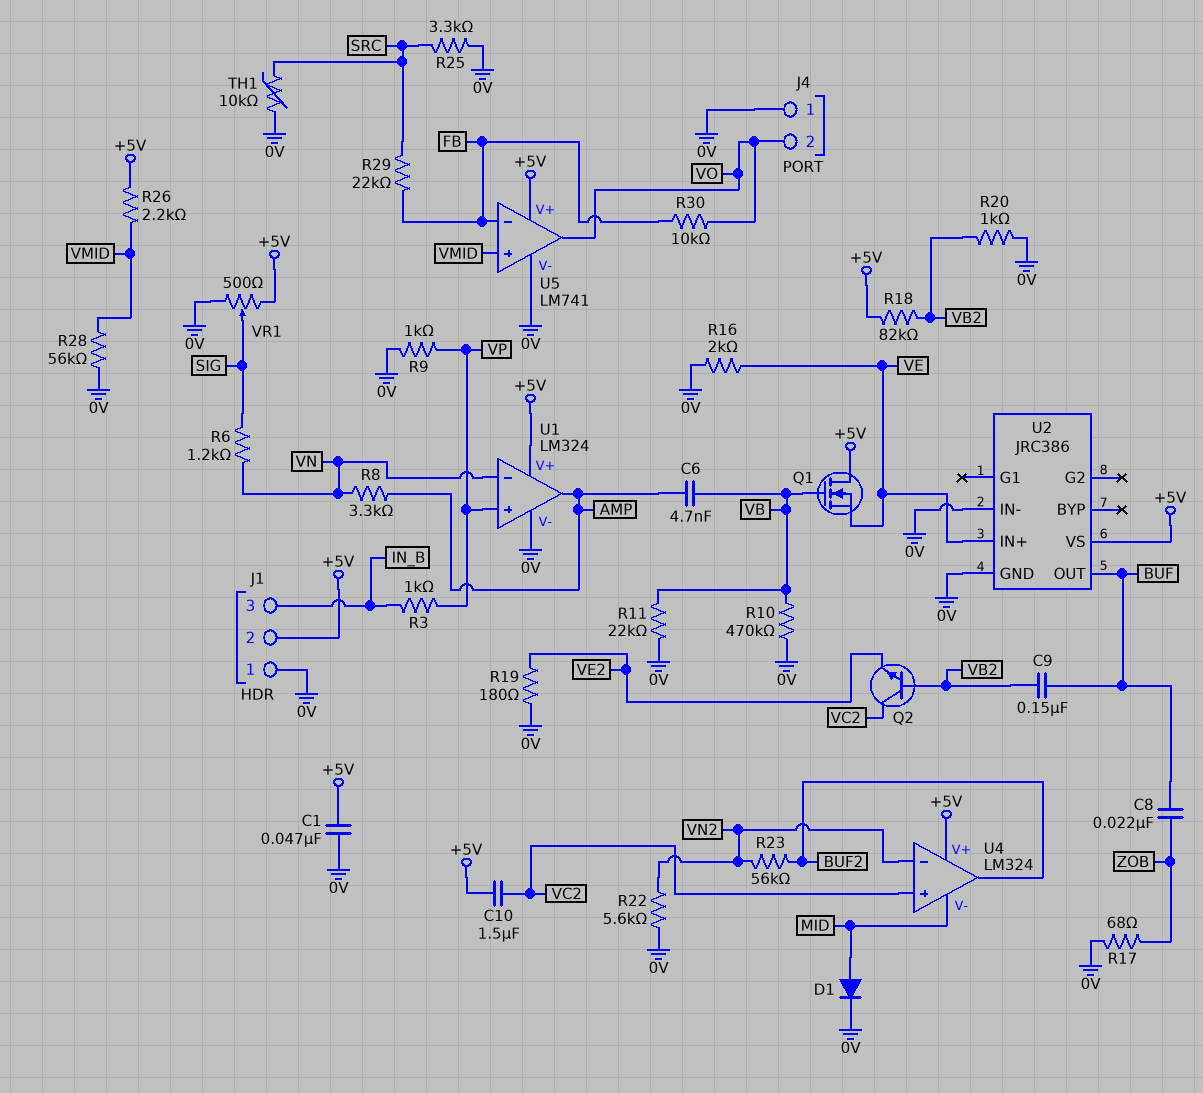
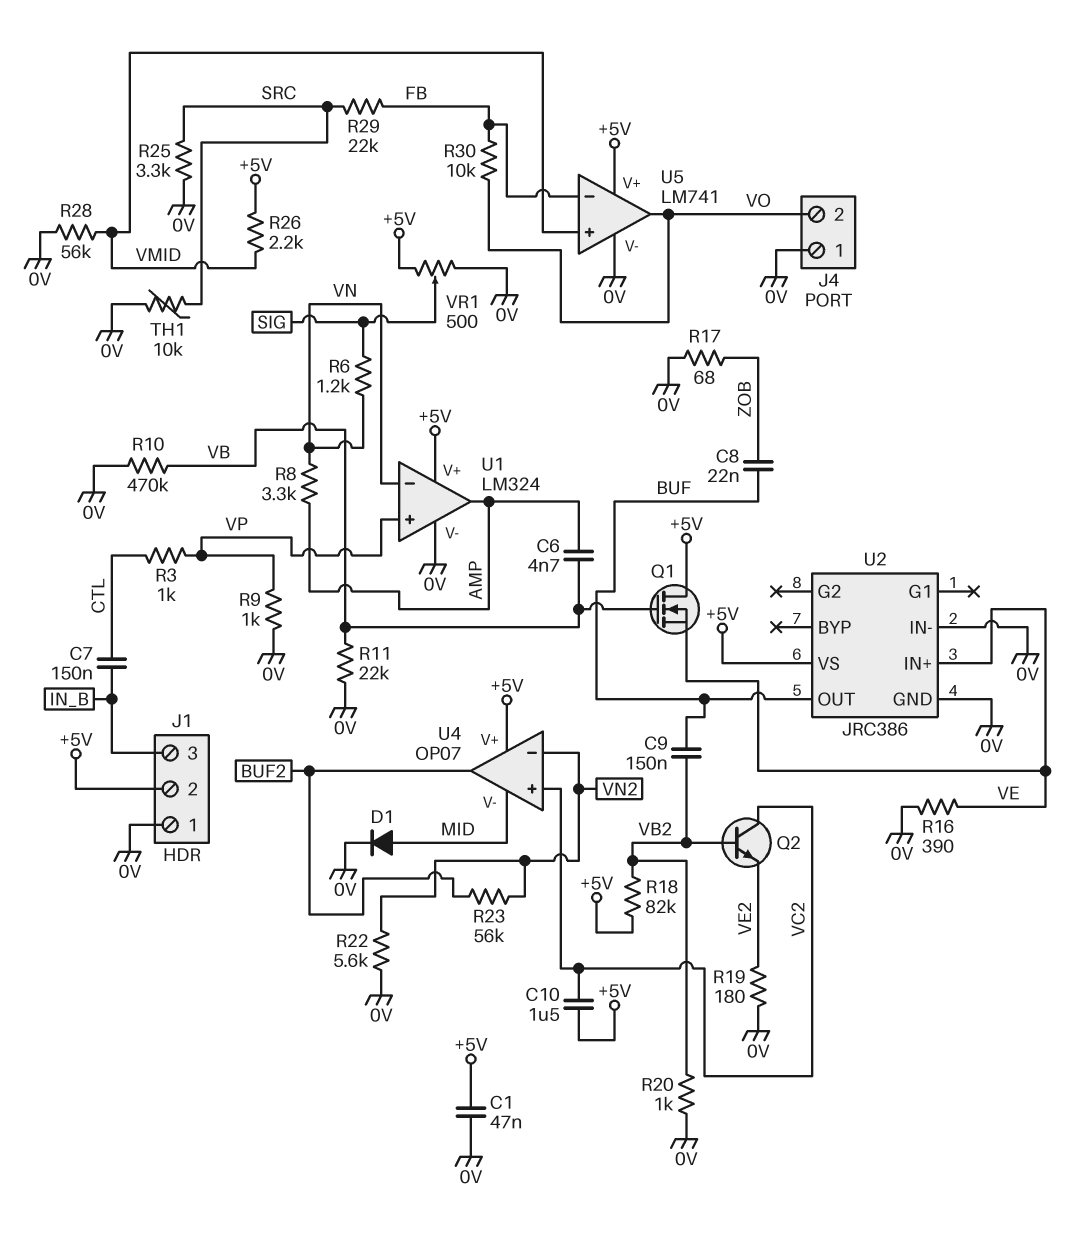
C7: none -> 150nF (CTL, IN_B)
R3: 1k (IN_B, VP) -> 1k (CTL, VP)
R16: 2k (0V, VE) -> 390 (0V, VE)
U4: LM324 -> OP07

